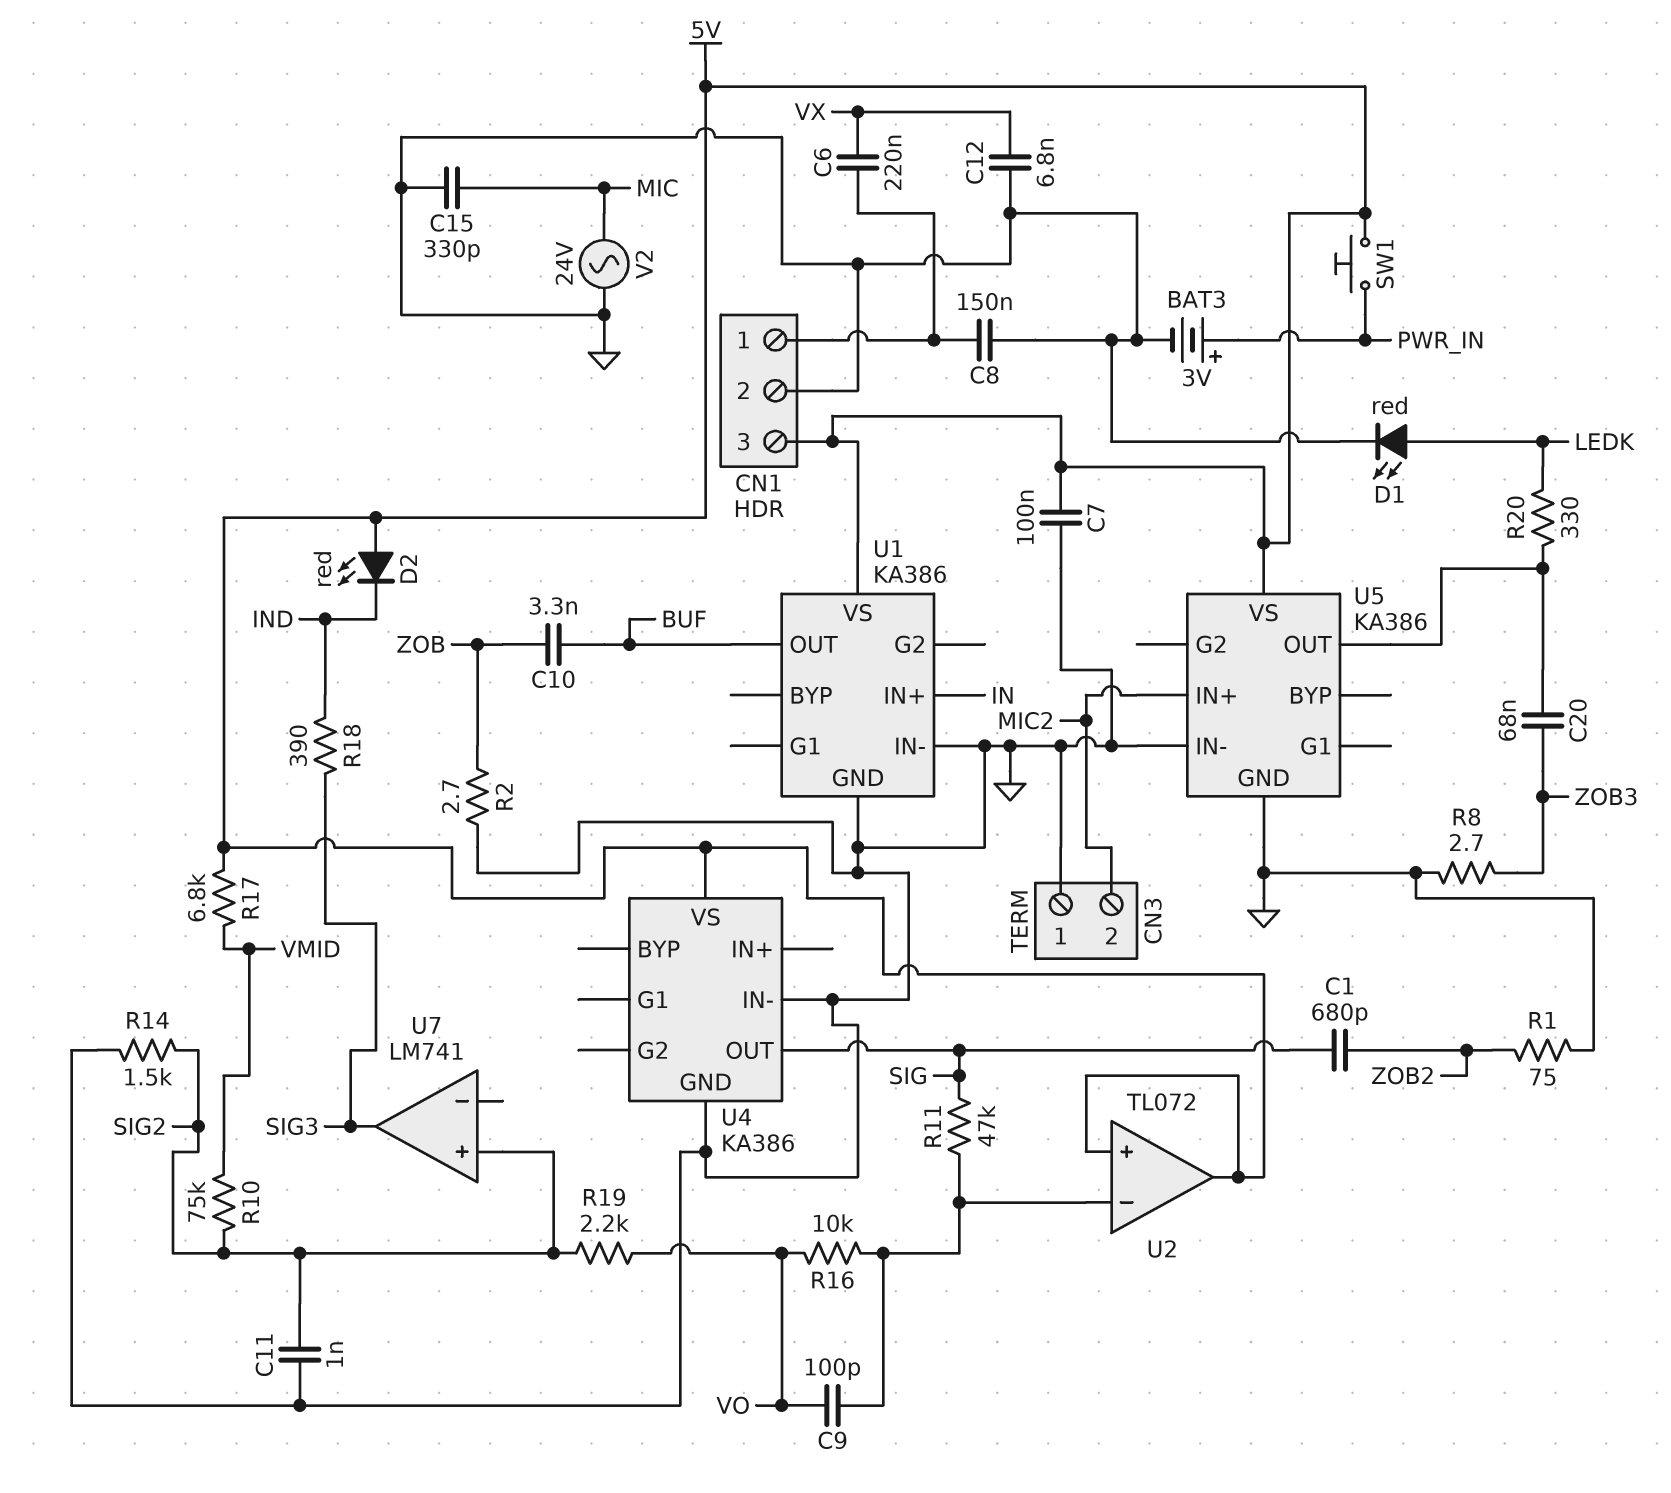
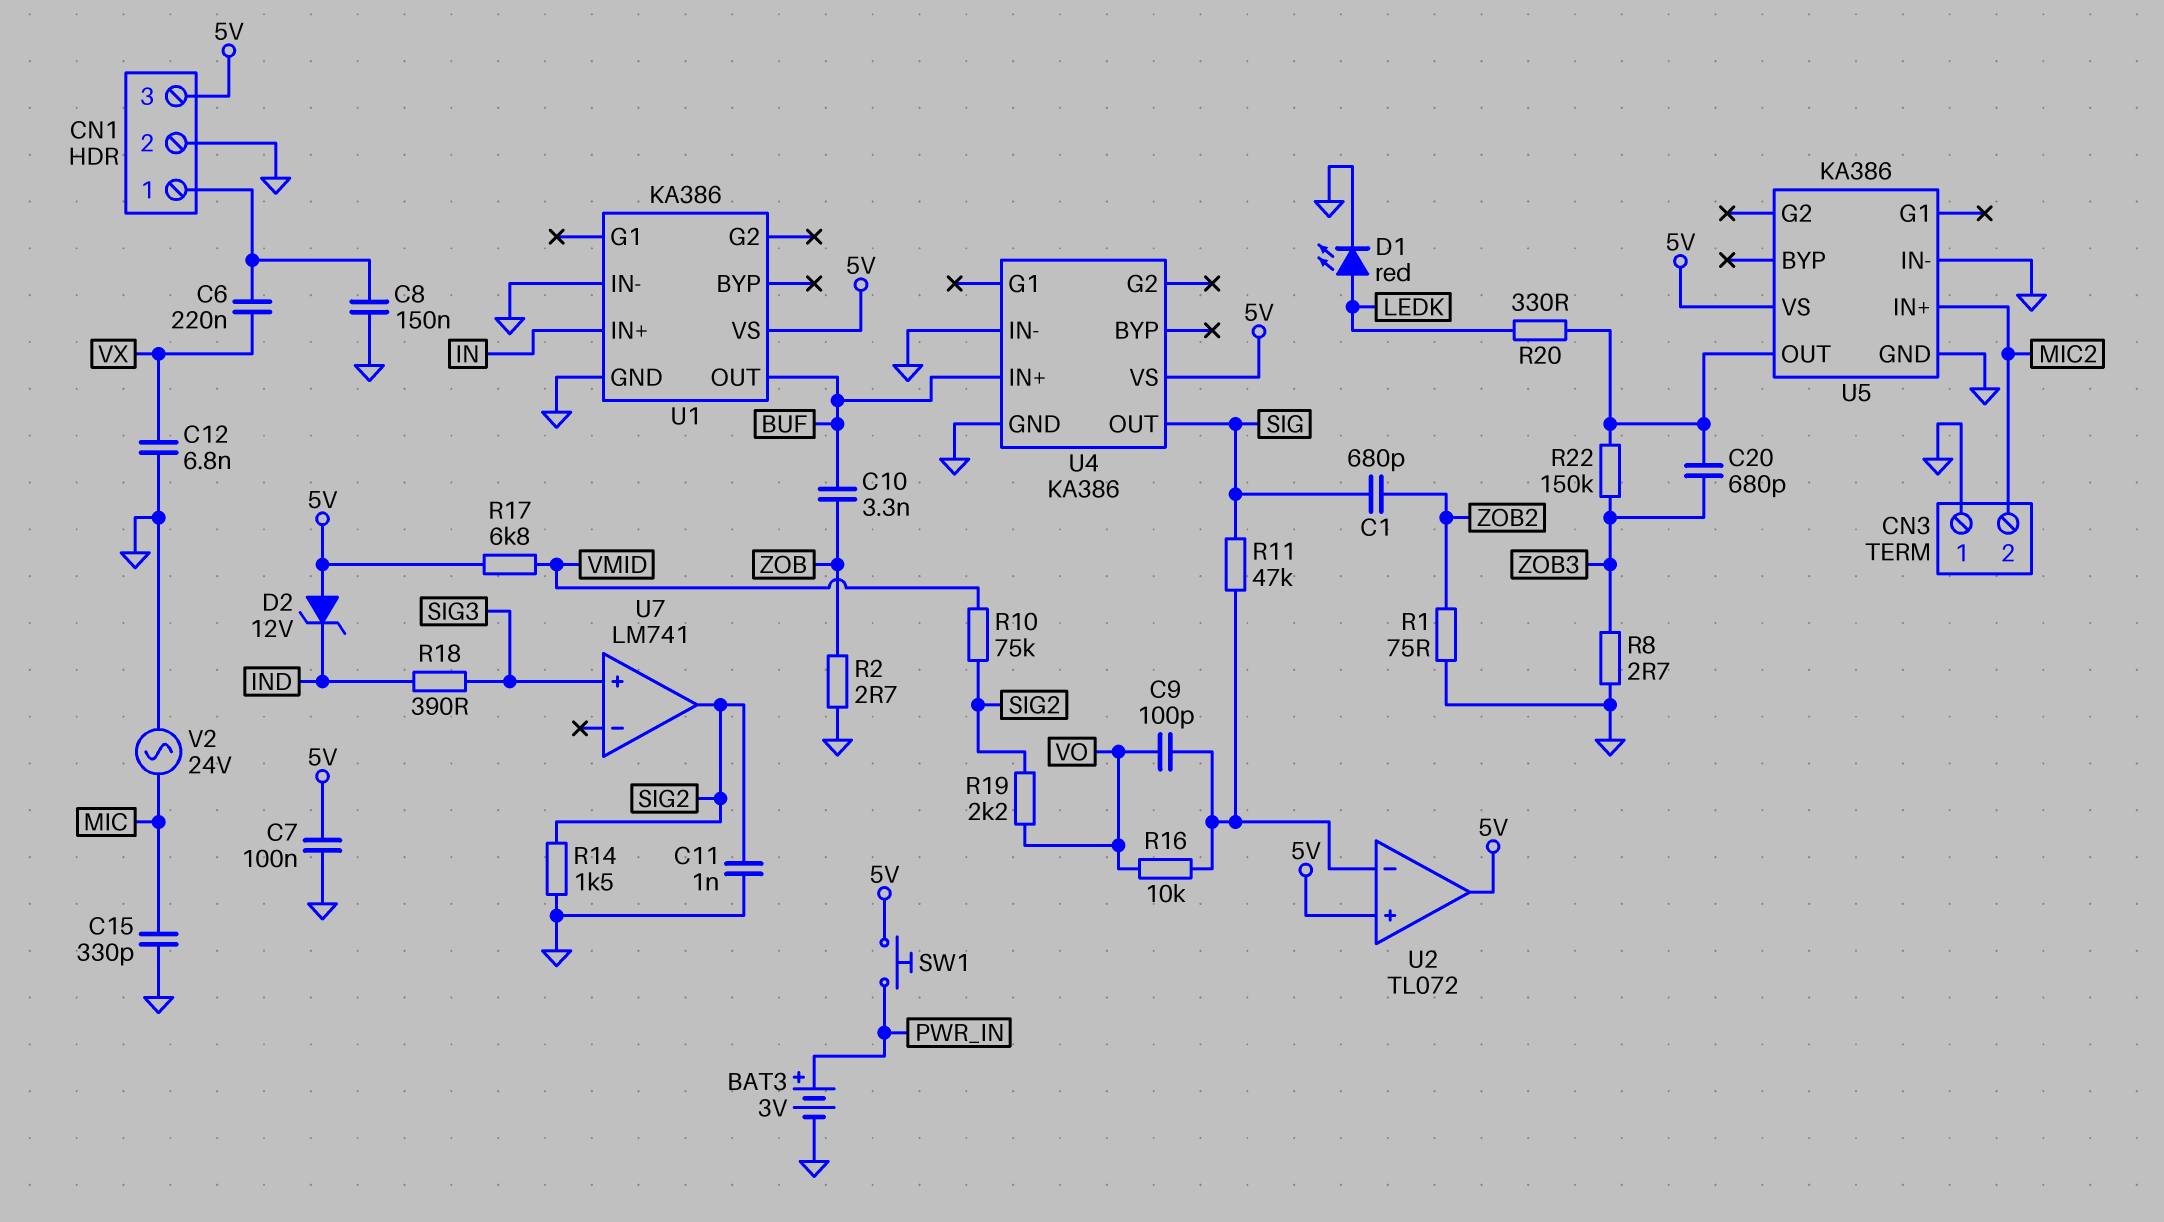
C20: 68nF (U5/OUT, ZOB3) -> 680pF (U5/OUT, ZOB3)
D2: LED red (A 5V, K IND) -> zener 12V (A 5V, K IND)
R22: none -> 150k (U5/OUT, ZOB3)
U4 pin IN+: none -> BUF
U7 pin in+: SIG2 -> SIG3
U7 pin out: SIG3 -> SIG2

